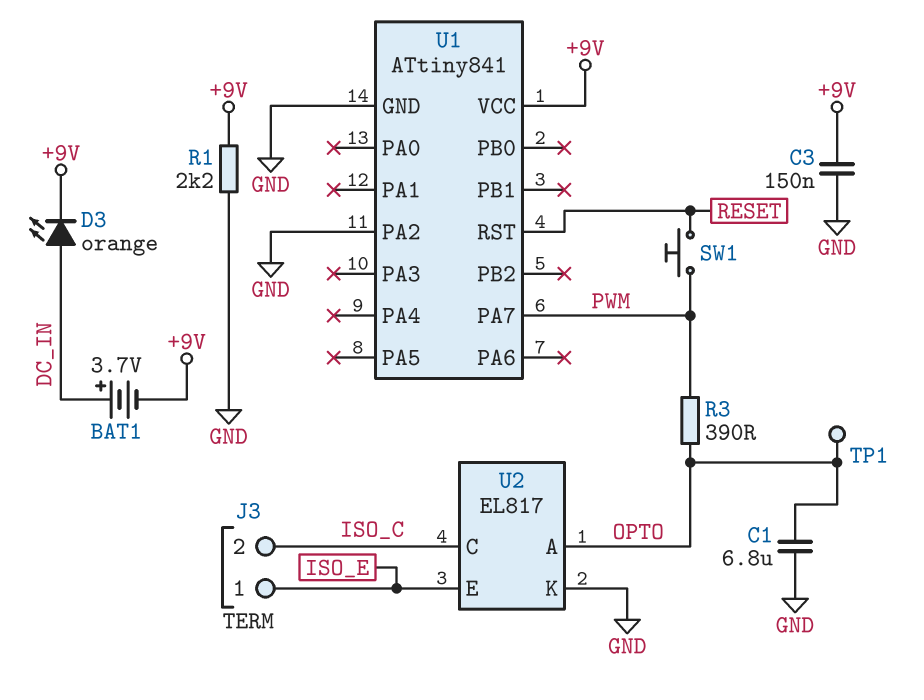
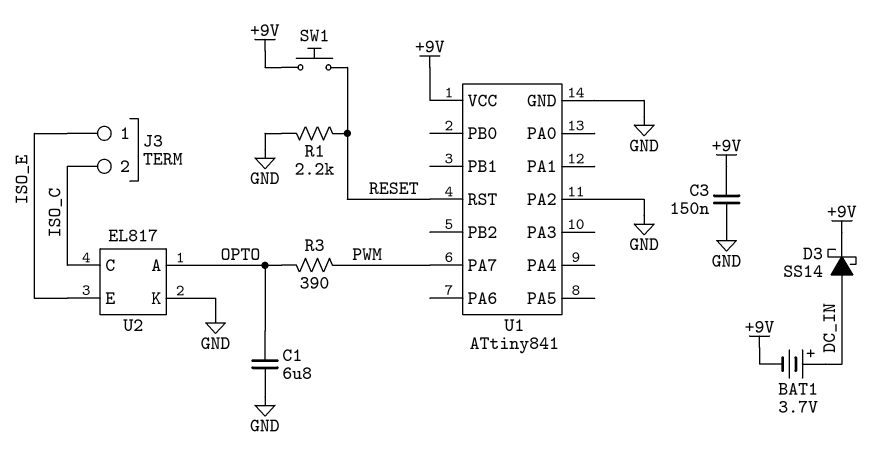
D3: LED orange (A DC_IN, K +9V) -> schottky SS14 (A DC_IN, K +9V)
R1: 2.2k (+9V, GND) -> 2.2k (GND, RESET)
SW1: button (PWM, RESET) -> button (+9V, RESET)
TP1: test point (OPTO) -> none

